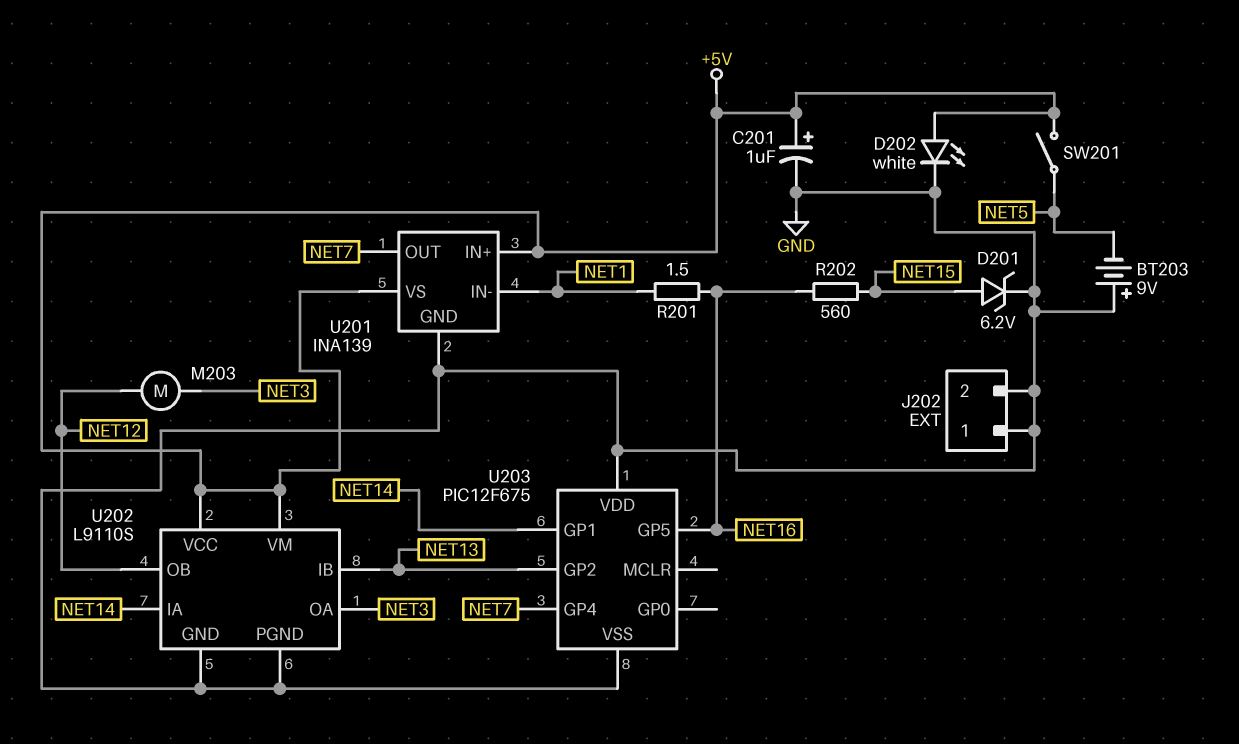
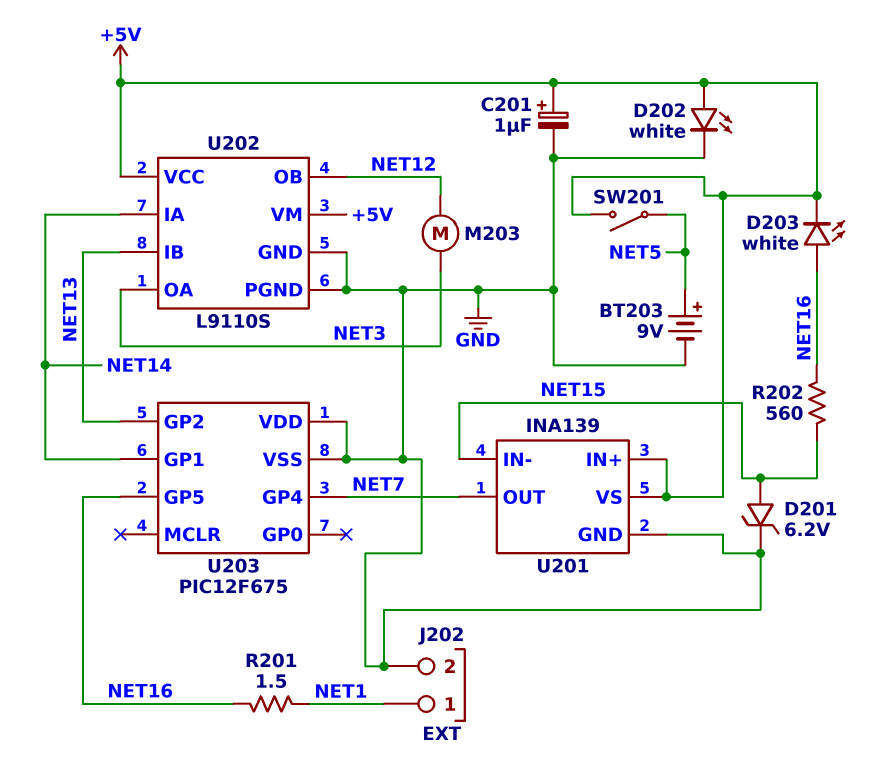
BT203: 9V (plus GND, minus NET5) -> 9V (plus NET5, minus GND)
D203: none -> LED white (A NET16, K +5V)
J202 pin 1: GND -> NET1
U201 pin IN-: NET1 -> NET15

